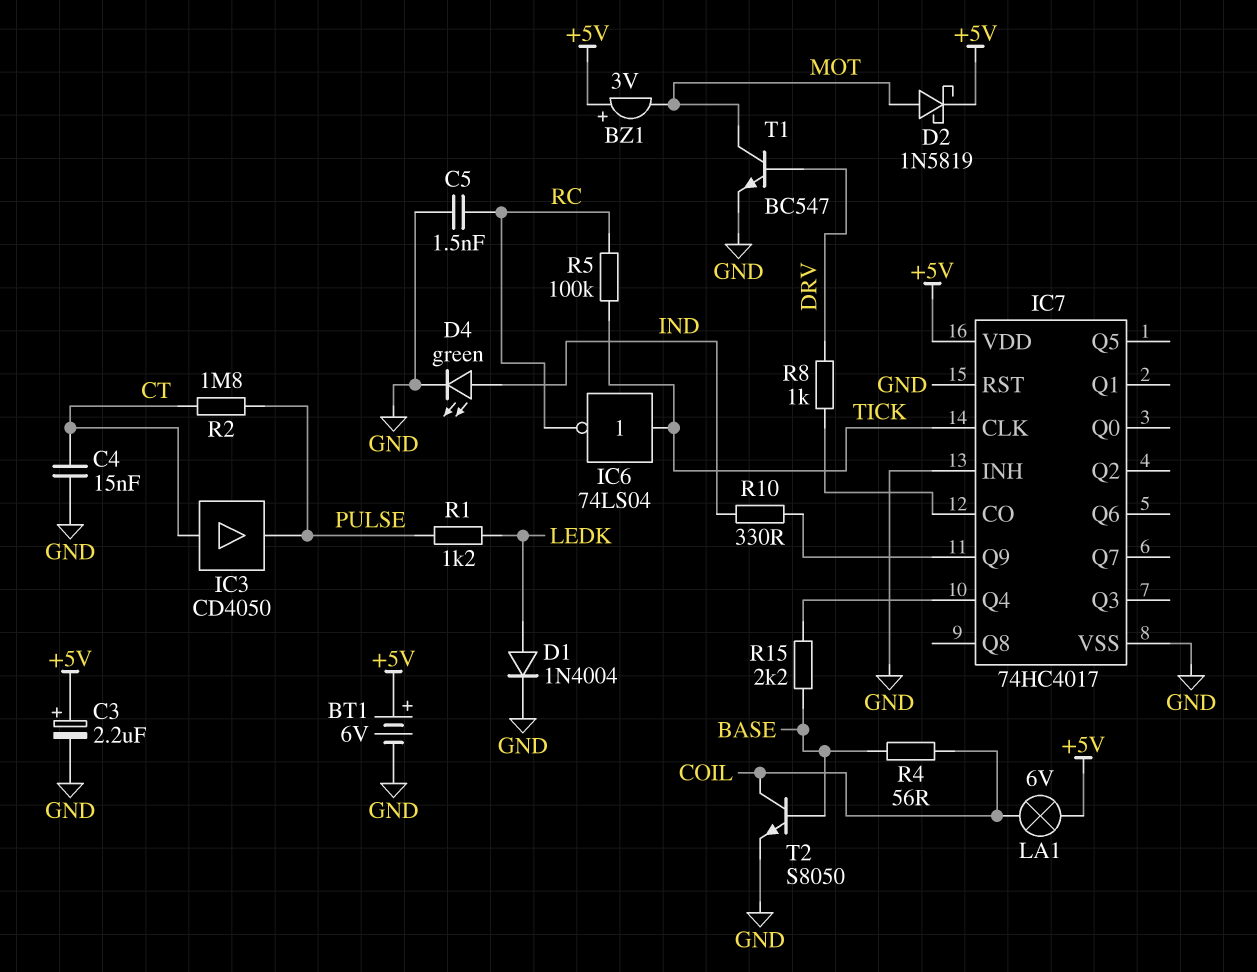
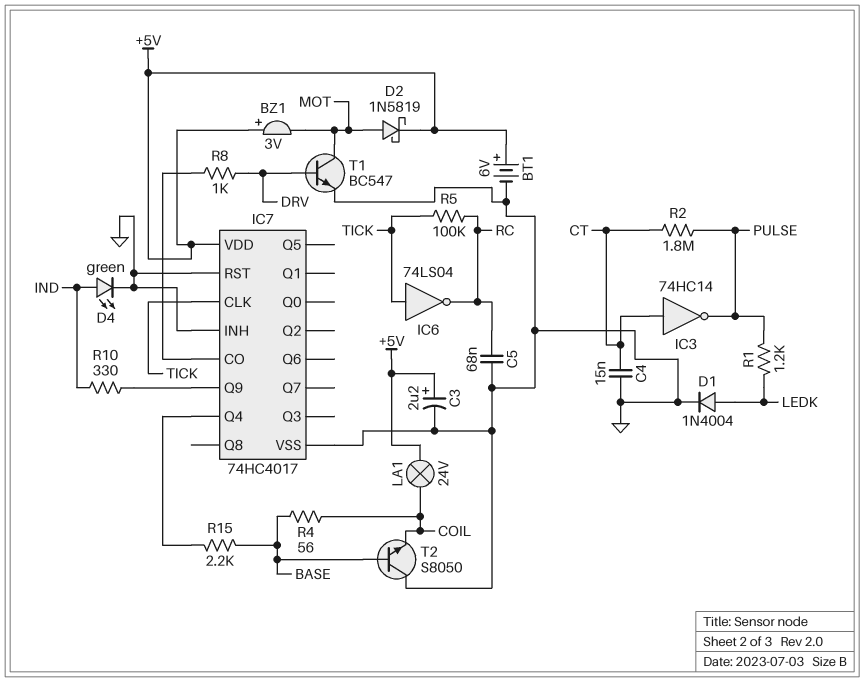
C5: 1.5nF (GND, RC) -> 68nF (GND, RC)
IC3: buffer CD4050 (in CT, out PULSE) -> NOT 74HC14 (in CT, out PULSE)
LA1: lamp 6V (+5V, COIL) -> lamp 24V (+5V, COIL)
T2: NPN S8050 (B BASE, C COIL, E GND) -> NPN S8050 (B BASE, C GND, E COIL)

